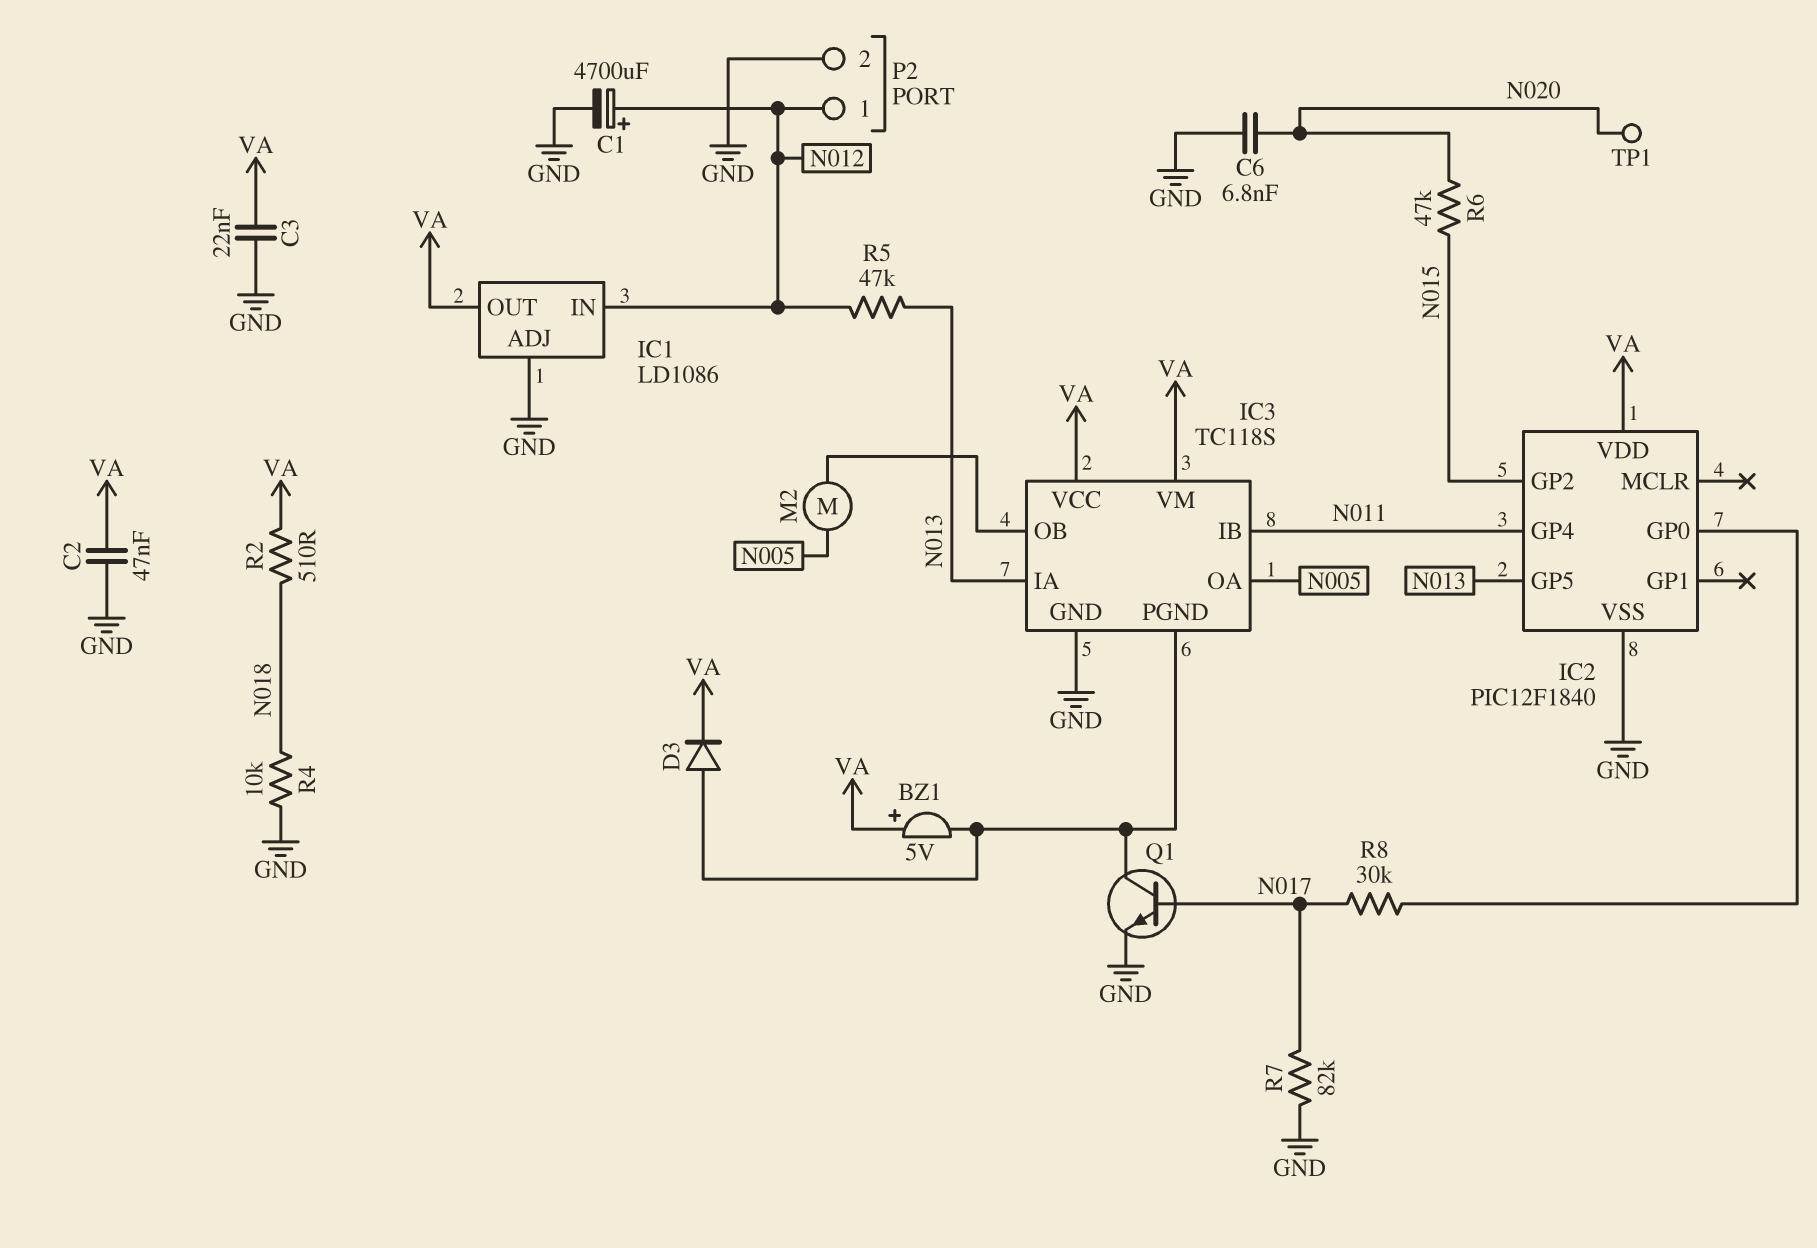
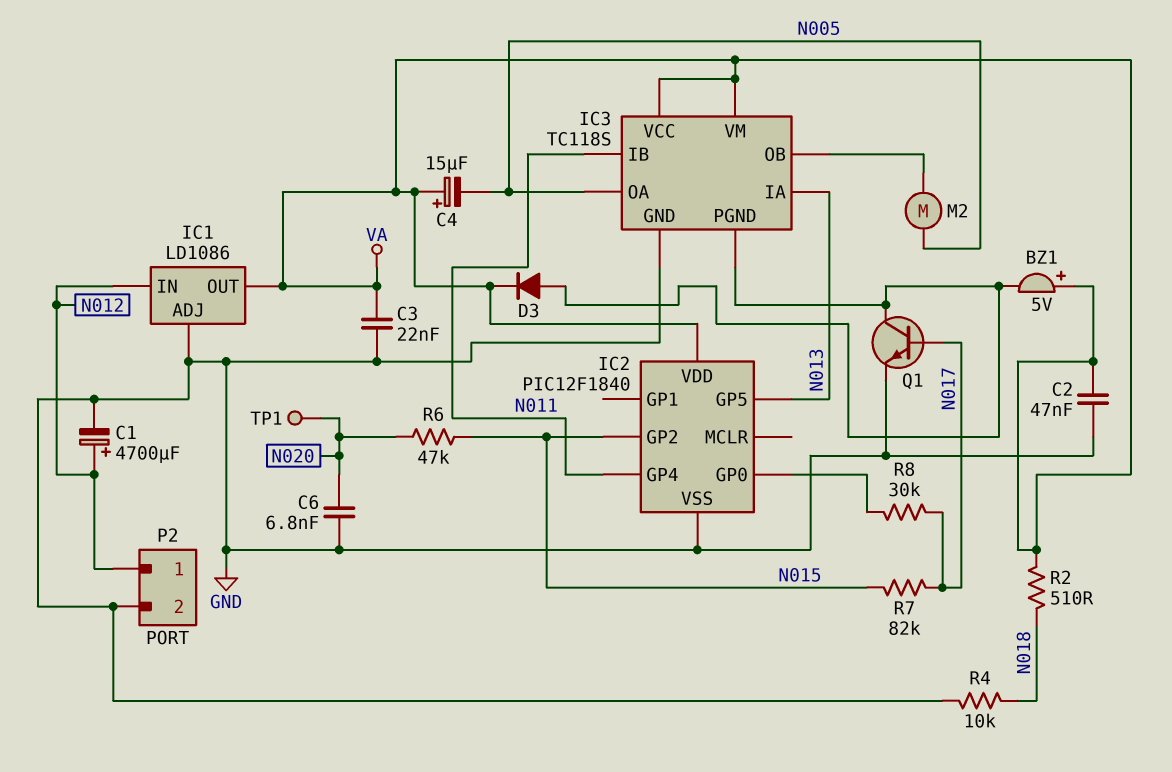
C4: none -> 15uF (plus VA, minus N005)
R5: 47k (N012, N013) -> none
R7: 82k (GND, N017) -> 82k (N015, N017)

